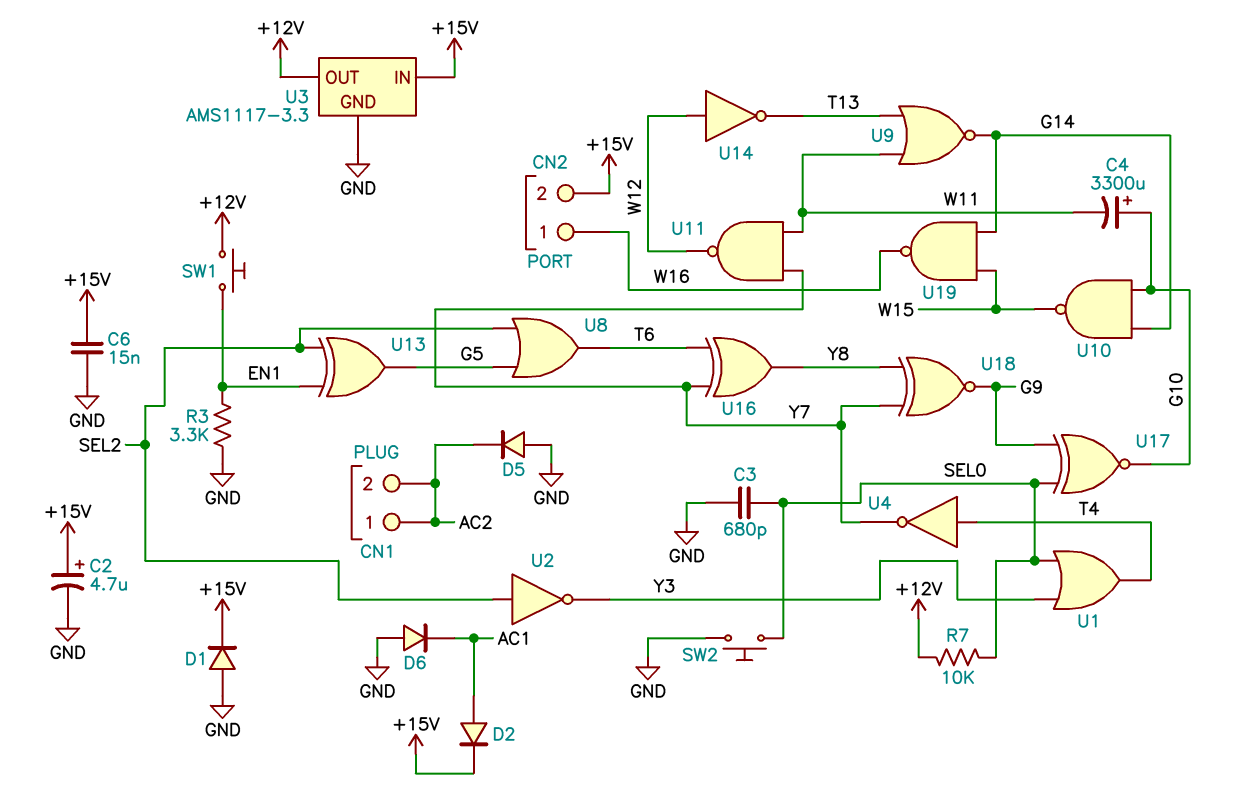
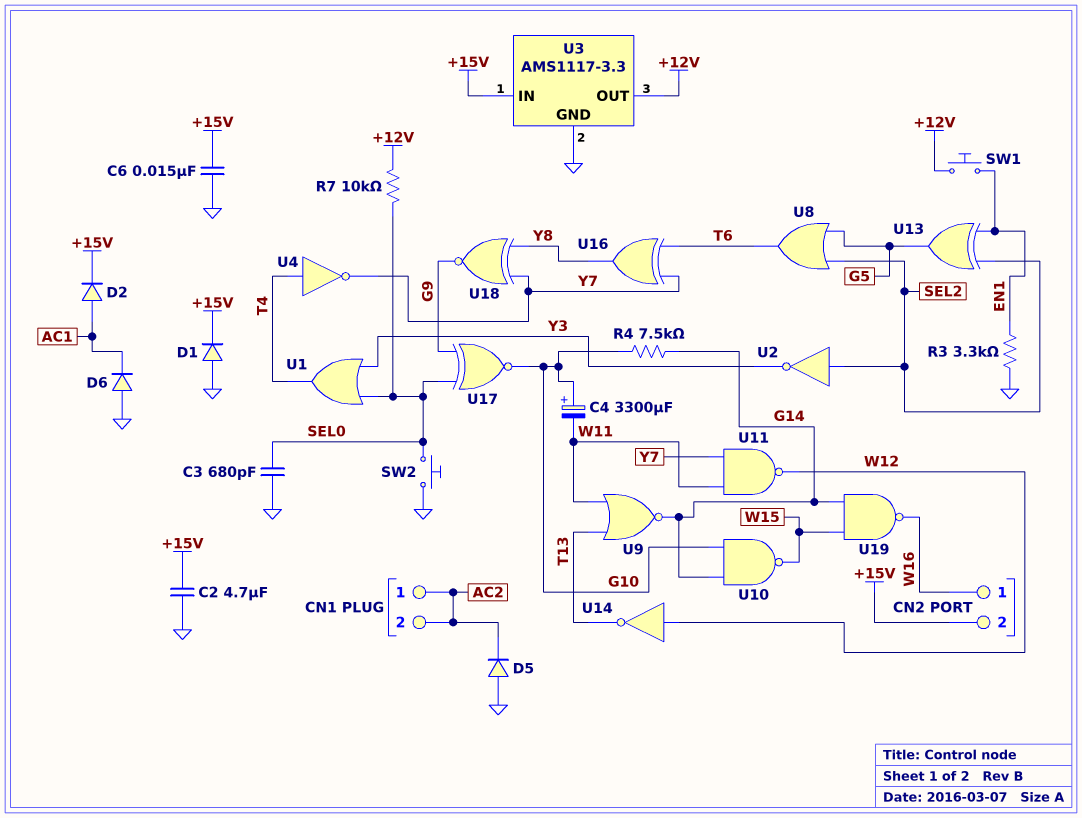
C2: 4.7uF (plus +15V, minus GND) -> 4.7uF (+15V, GND)
R4: none -> 7.5k (G10, G14)

